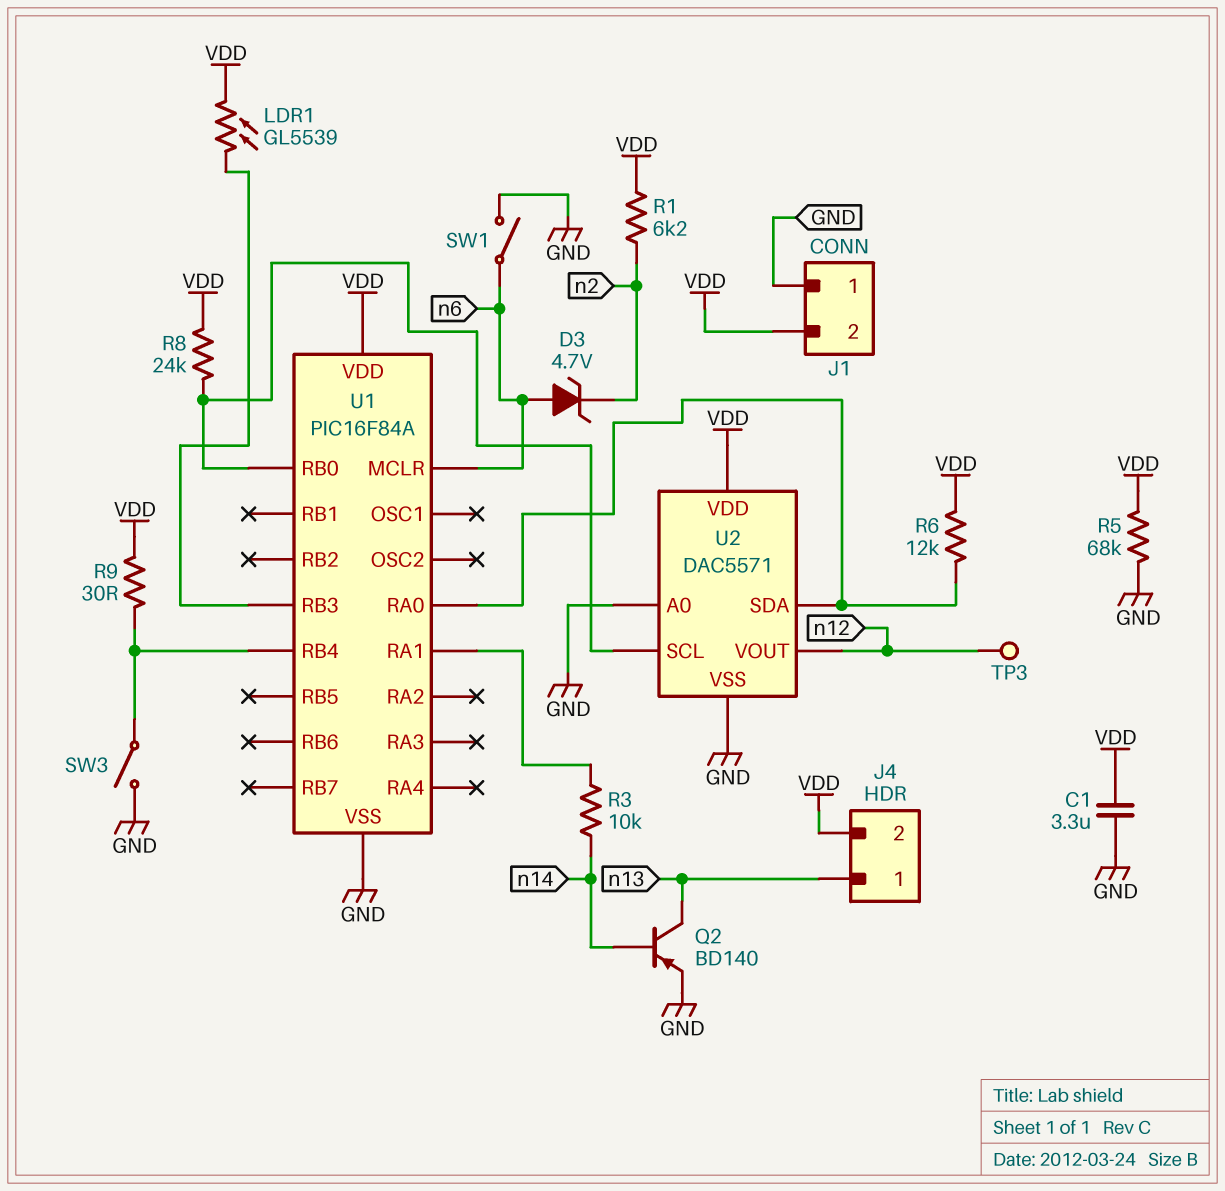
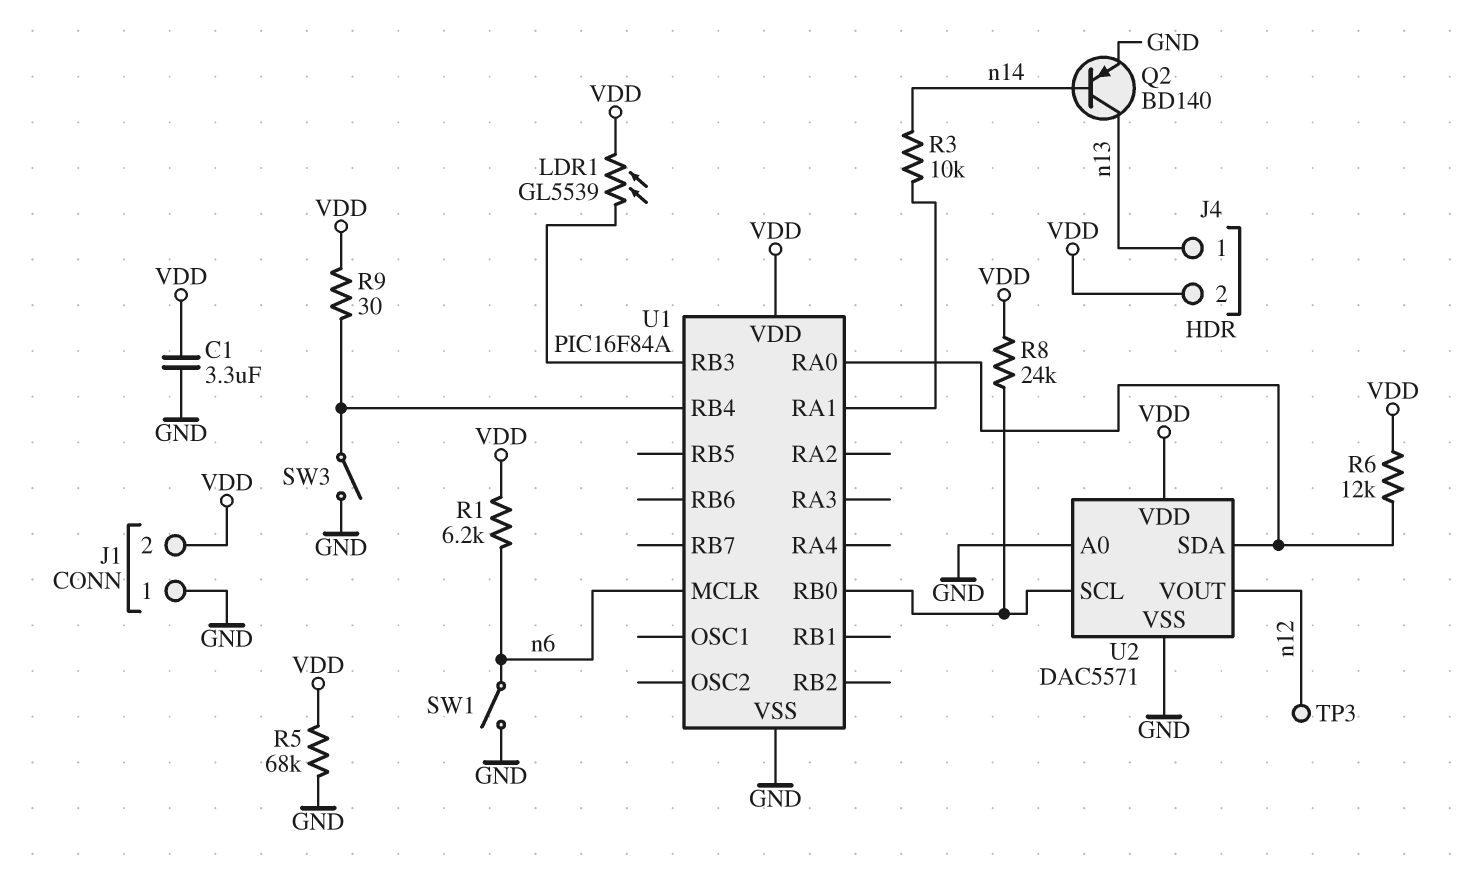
D3: zener 4.7V (A n6, K n2) -> none
R1: 6.2k (VDD, n2) -> 6.2k (VDD, n6)

